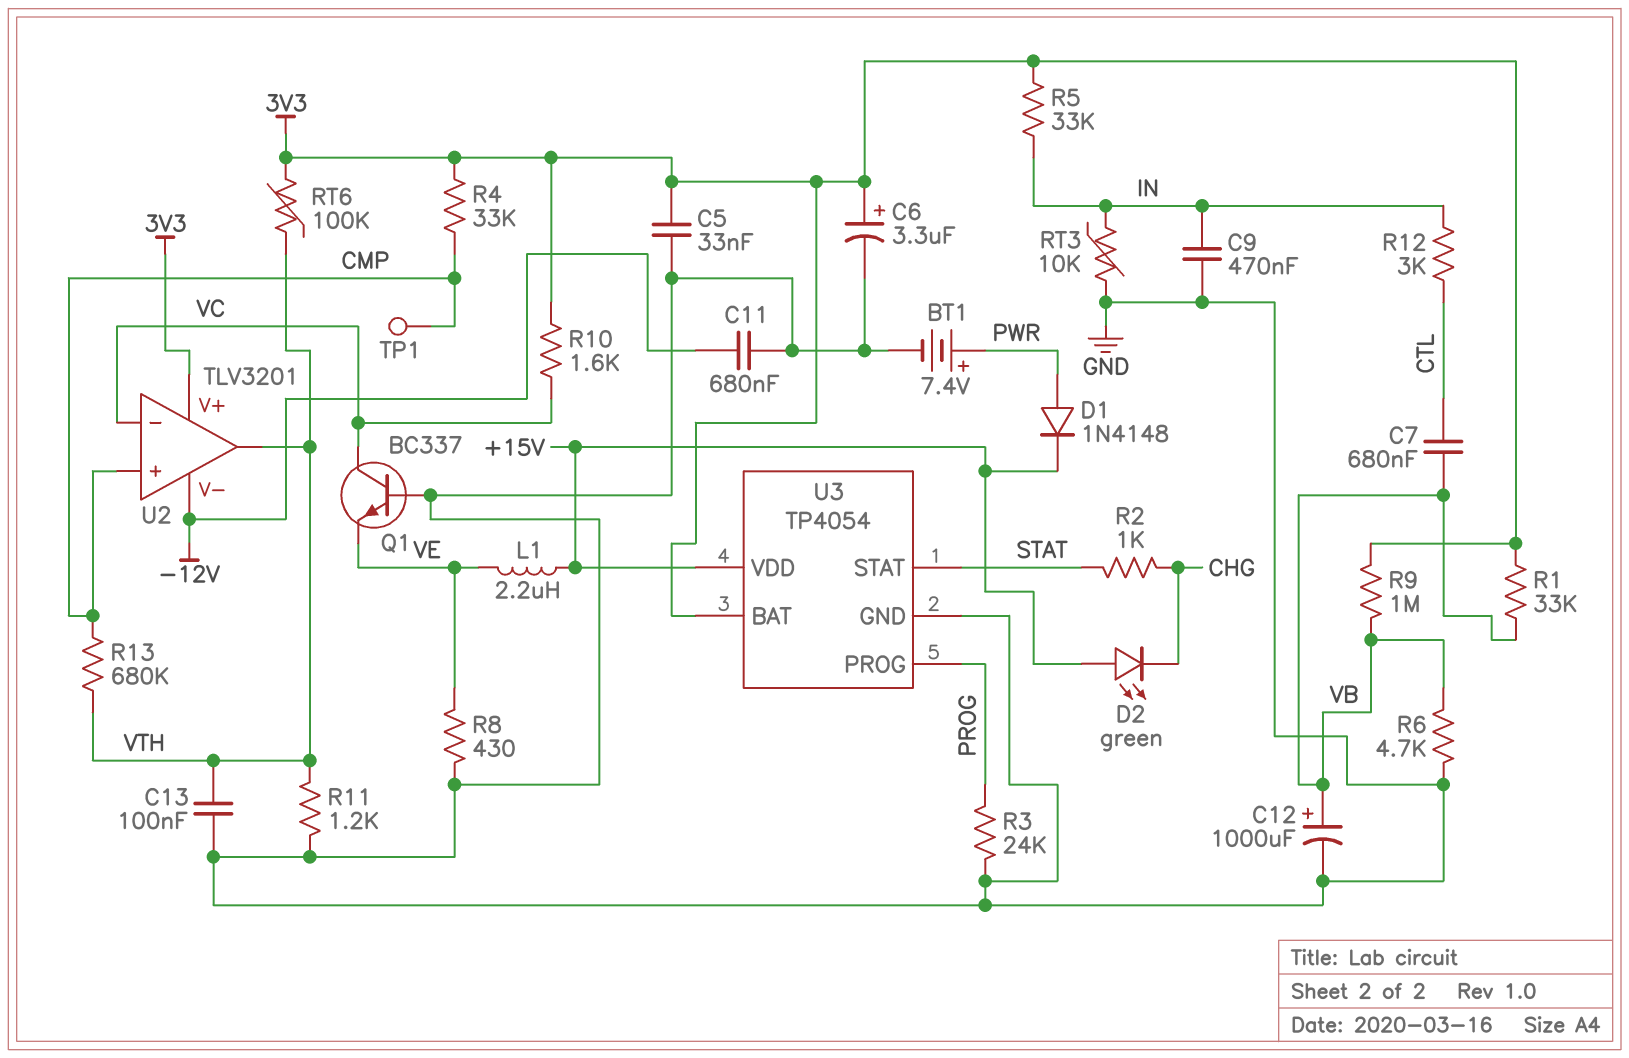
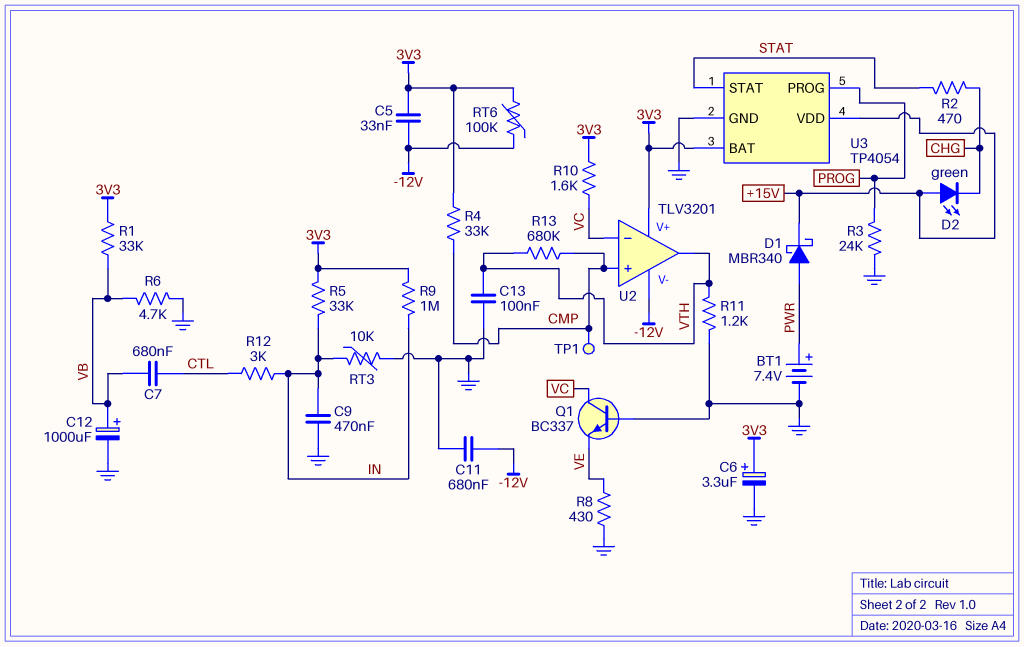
C5: 33nF (3V3, GND) -> 33nF (-12V, 3V3)
D1: diode 1N4148 (A PWR, K +15V) -> schottky MBR340 (A PWR, K +15V)
L1: 2.2uH (+15V, VE) -> none
R2: 1k (CHG, STAT) -> 470 (CHG, STAT)
R9: 1M (3V3, VB) -> 1M (3V3, IN)
RT6: 100k (3V3, VTH) -> 100k (-12V, 3V3)

